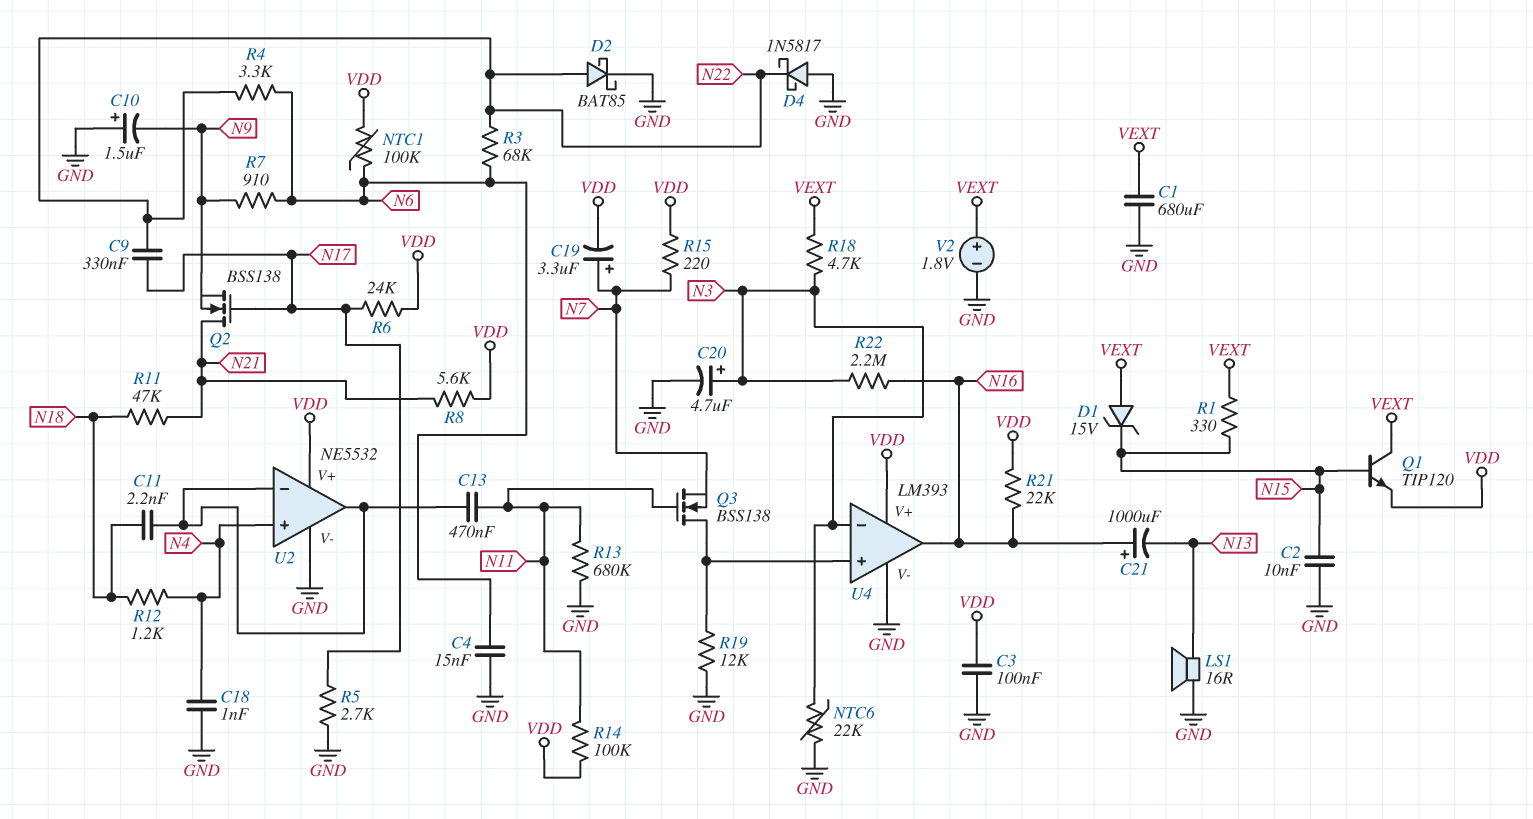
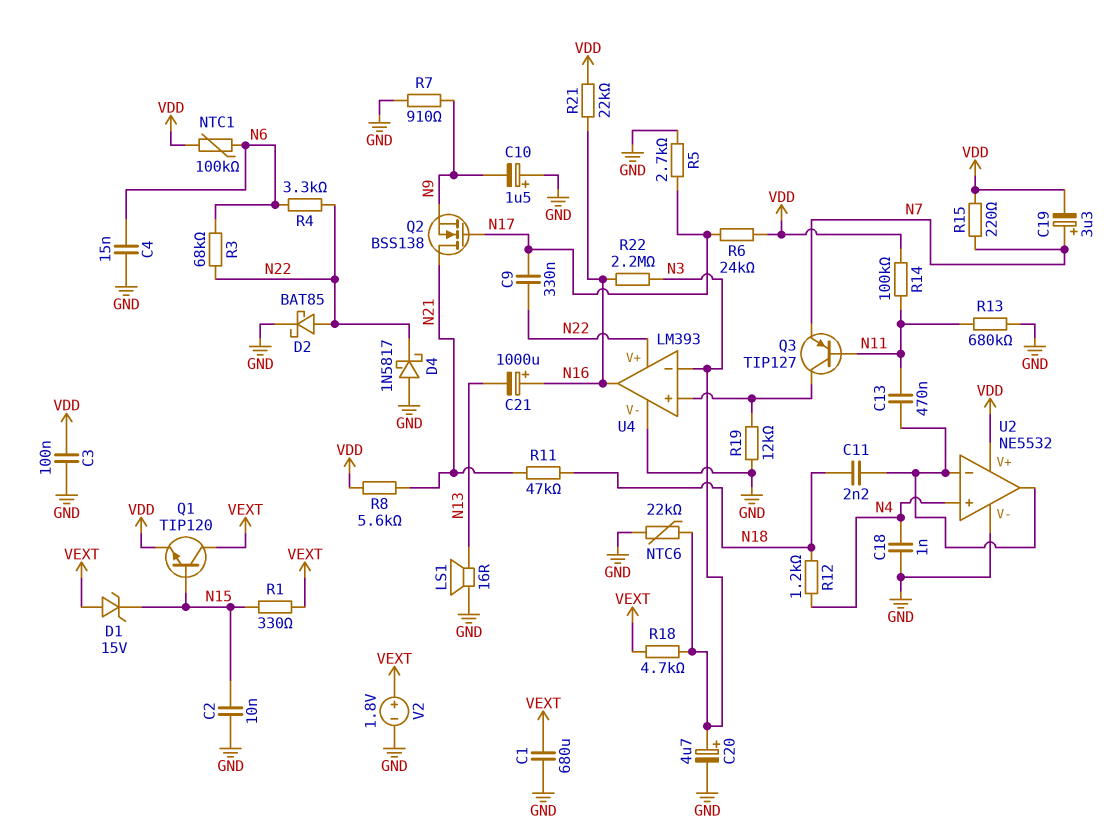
Q3: NMOS BSS138 (G N11, D U4/in+, S N7) -> PNP TIP127 (B N11, C U4/in+, E N7)
R7: 910 (N6, N9) -> 910 (GND, N9)
U4 pin V+: VDD -> N22

